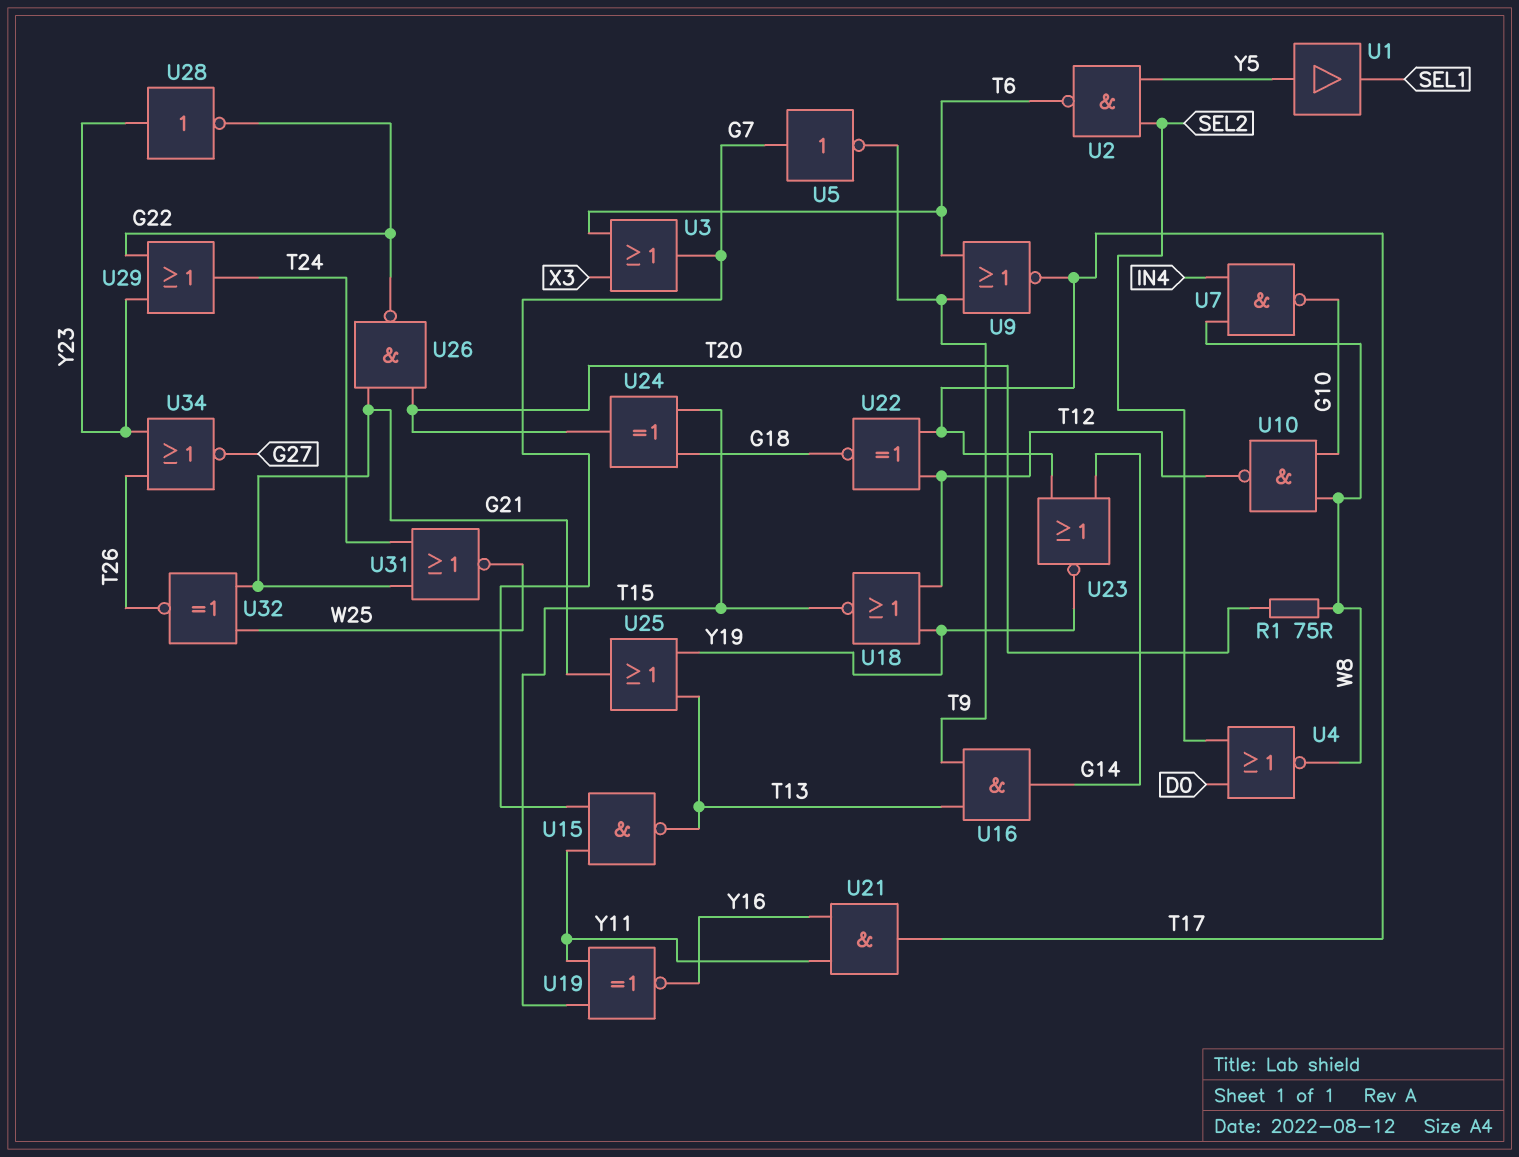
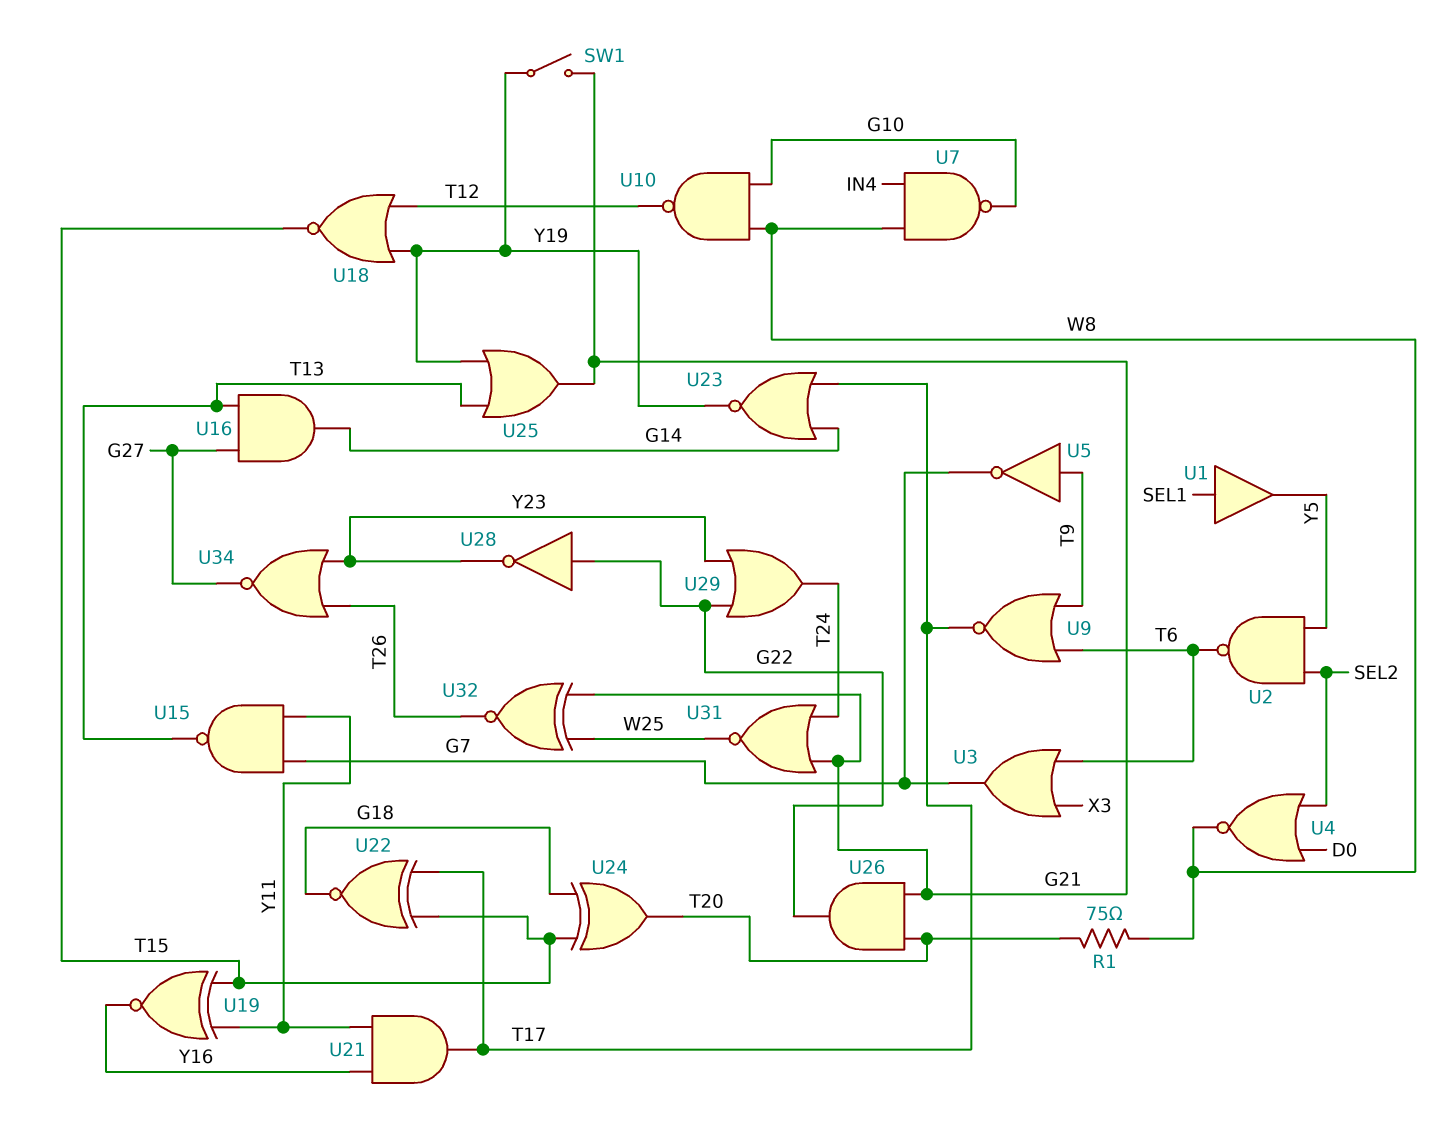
SW1: none -> switch (G21, Y19)
U1: buffer (in Y5, out SEL1) -> buffer (in SEL1, out Y5)
U5: NOT (in G7, out T9) -> NOT (in T9, out G7)
U16: AND (in T9, in T13, out G14) -> AND (in G27, in T13, out G14)
U22: XNOR (in T12, in T17, out G18) -> XNOR (in T15, in T17, out G18)
U26: NAND (in G21, in T20, out G22) -> AND (in G21, in T20, out G22)
U28: NOT (in Y23, out G22) -> NOT (in G22, out Y23)

